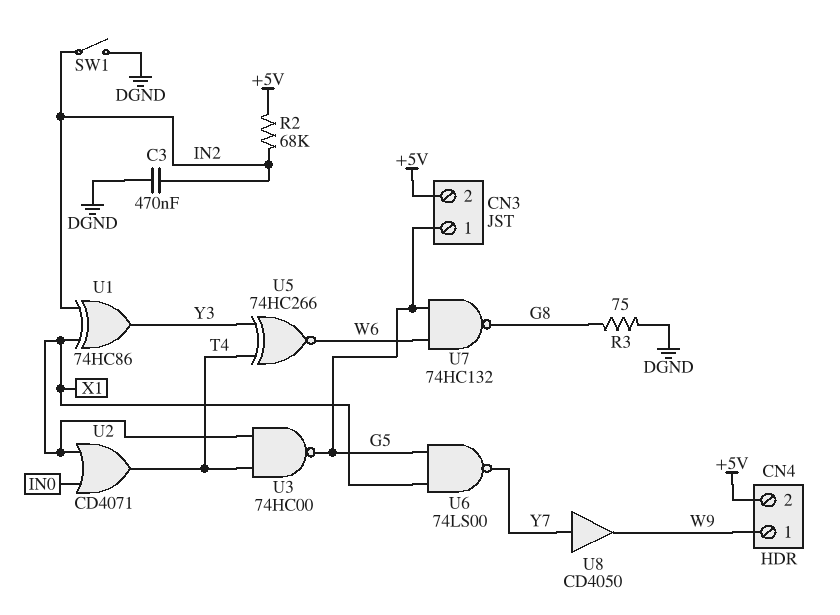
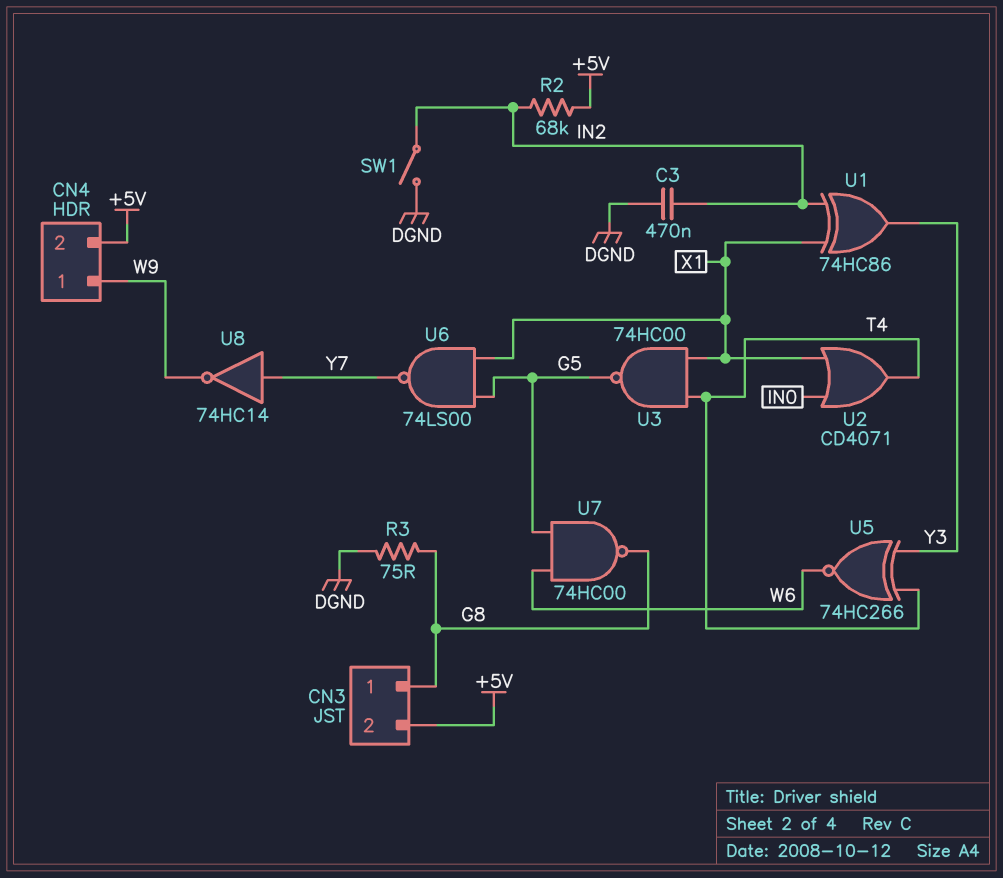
CN3 pin 1: G5 -> G8
U7: NAND 74HC132 (in G5, in W6, out G8) -> NAND 74HC00 (in G5, in W6, out G8)
U8: buffer CD4050 (in Y7, out W9) -> NOT 74HC14 (in Y7, out W9)

